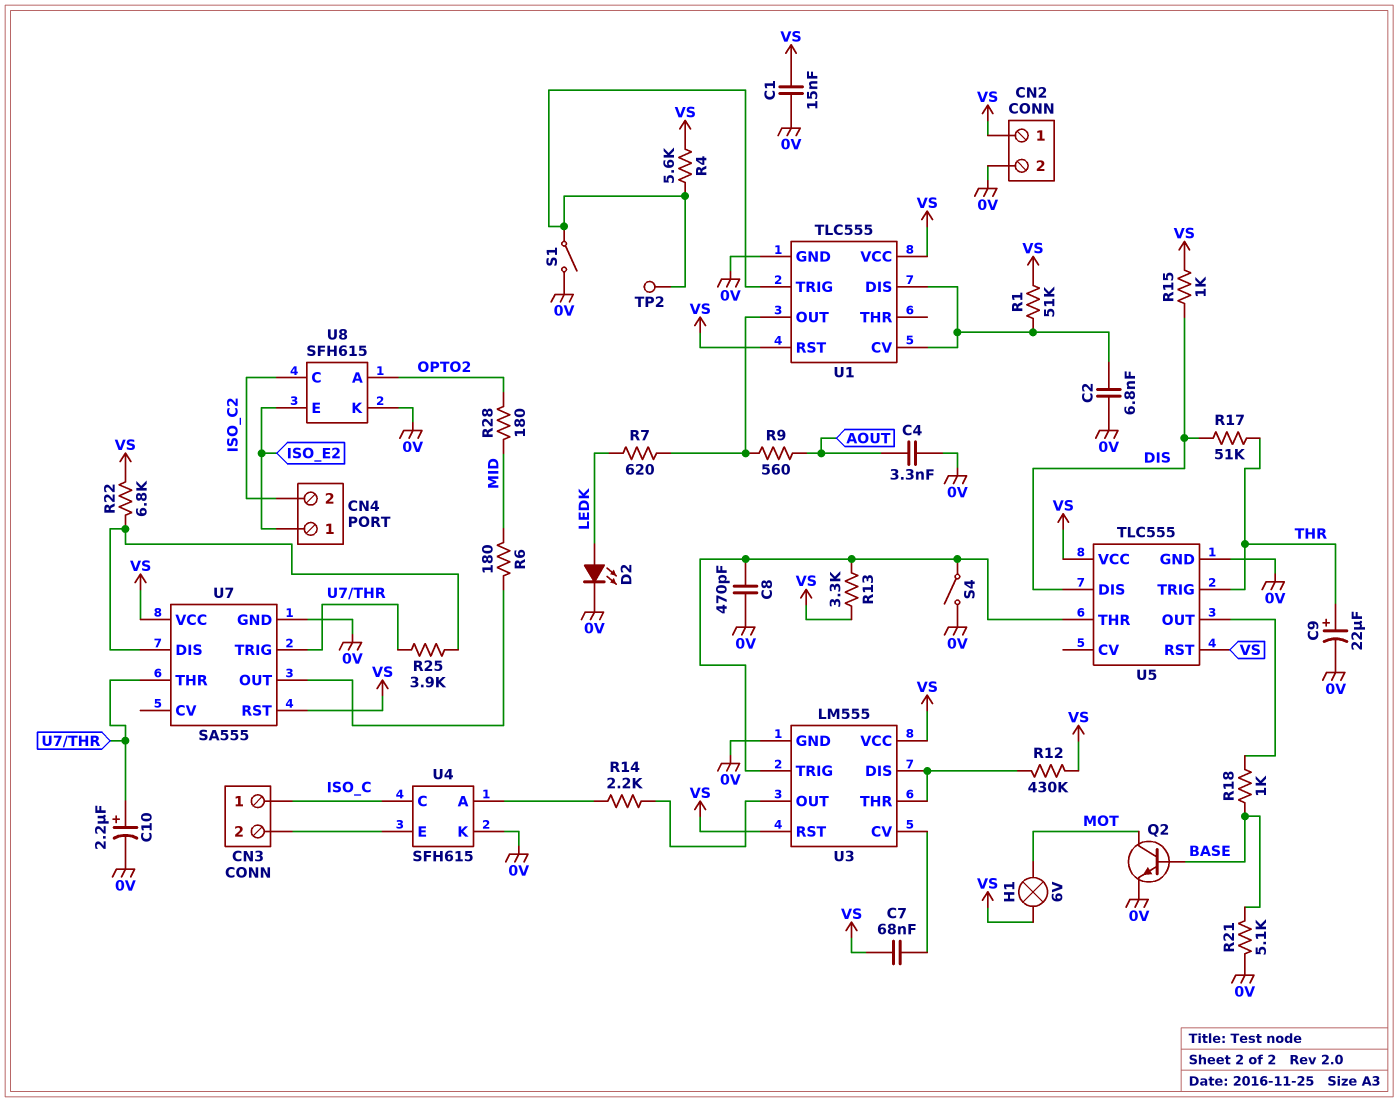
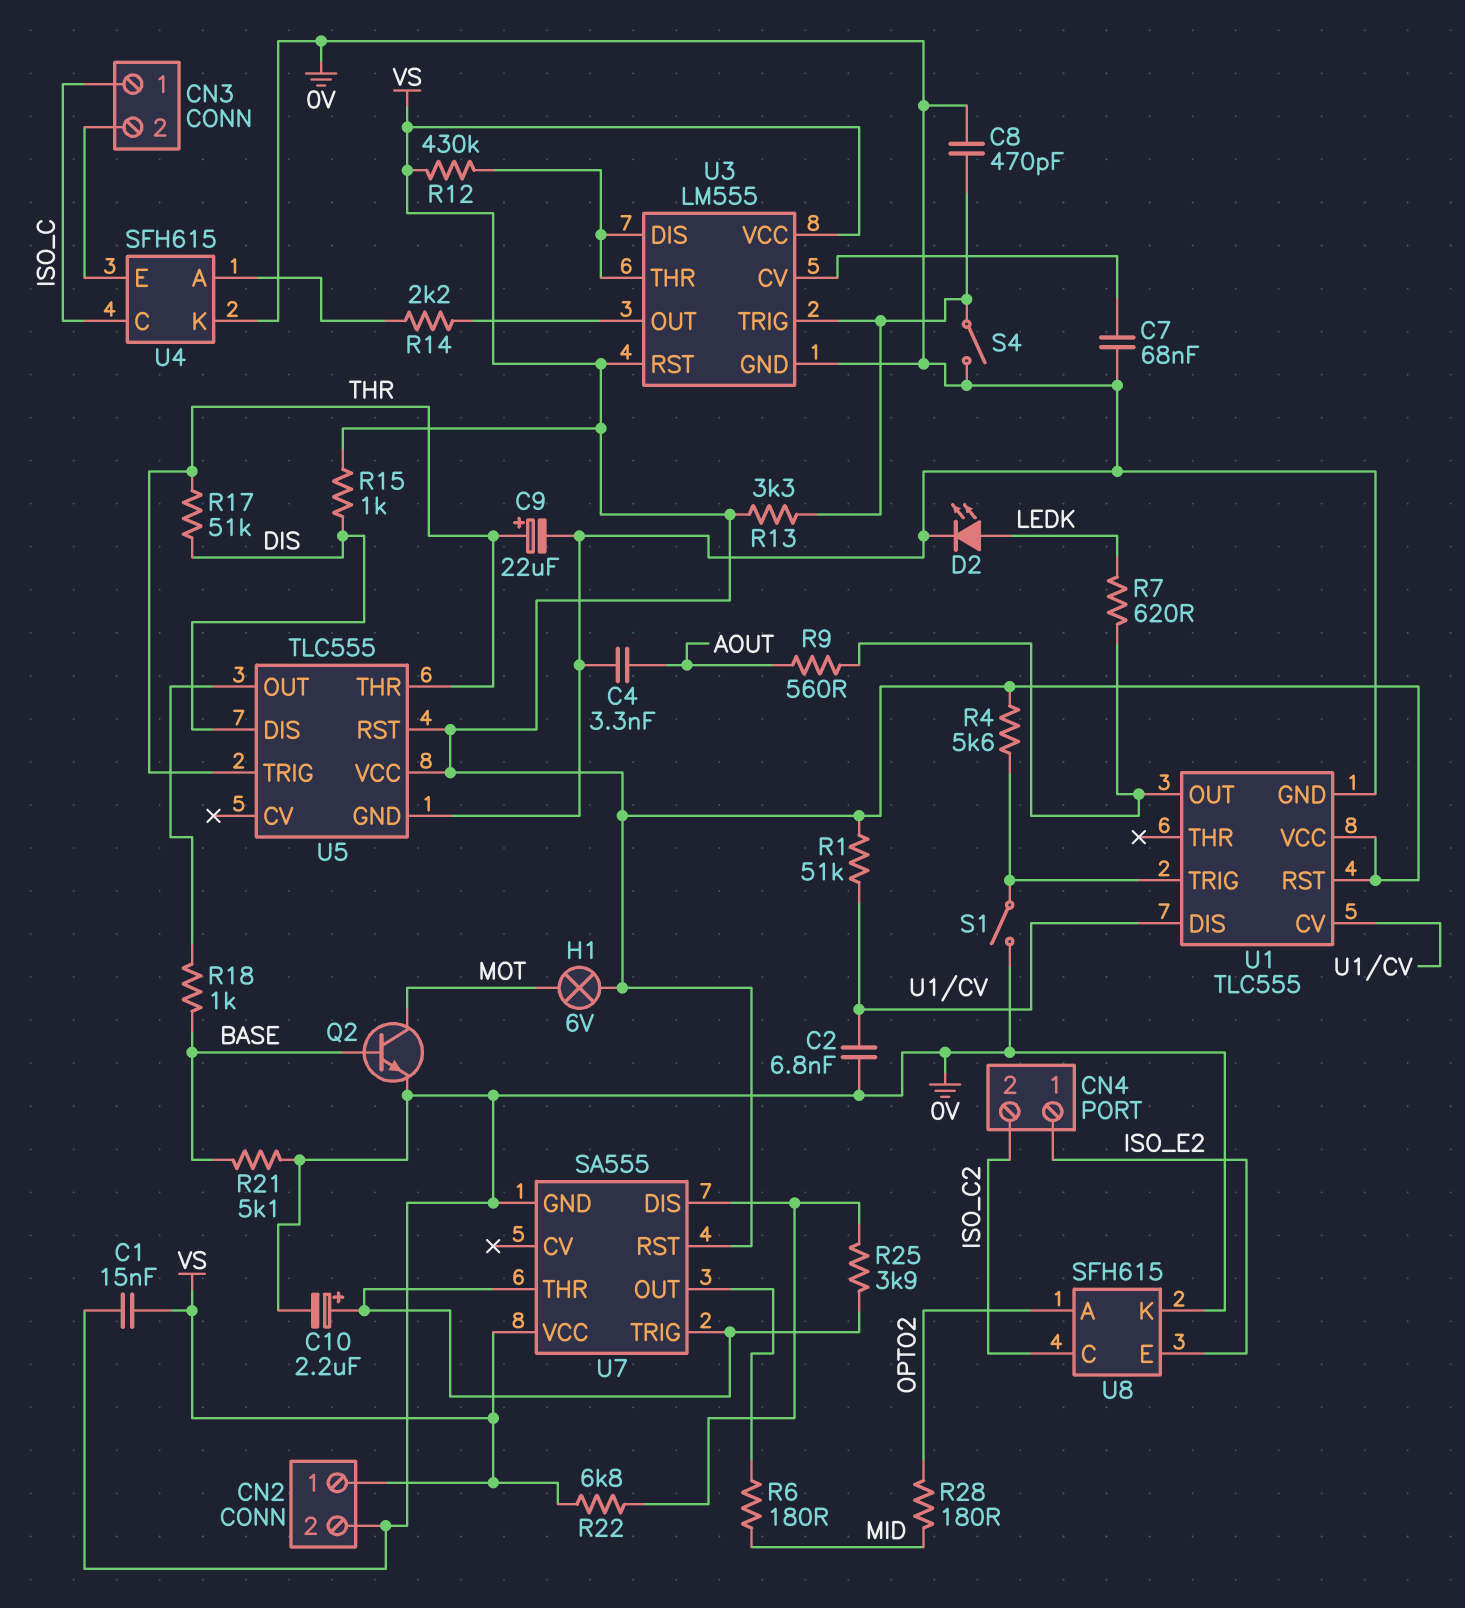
C7: 68nF (U3/CV, VS) -> 68nF (0V, U3/CV)
TP2: test point (U1/TRIG) -> none
U5 pin THR: U3/TRIG -> THR

